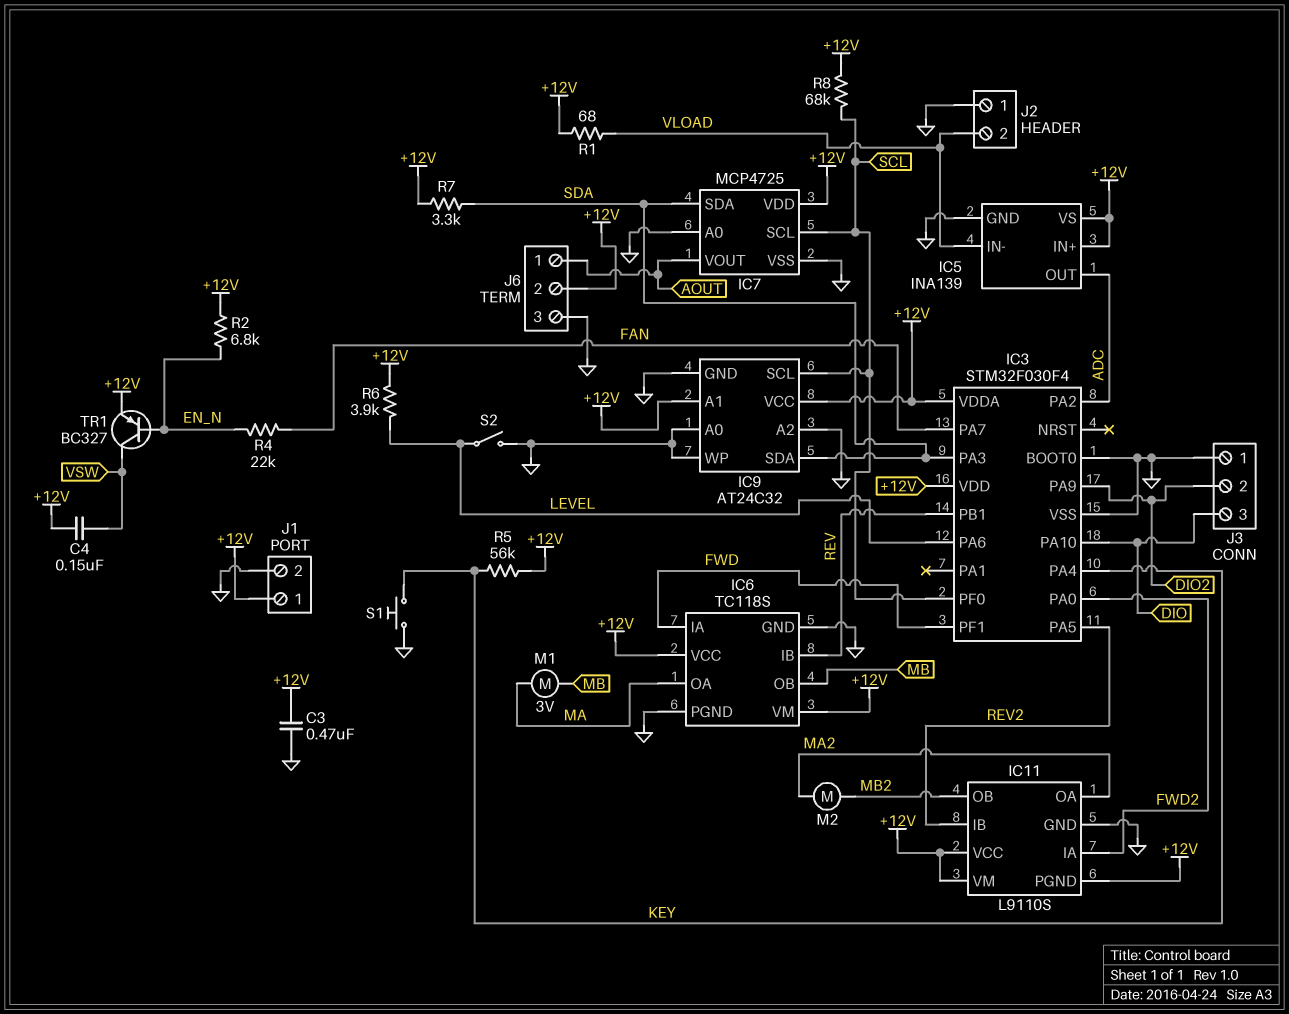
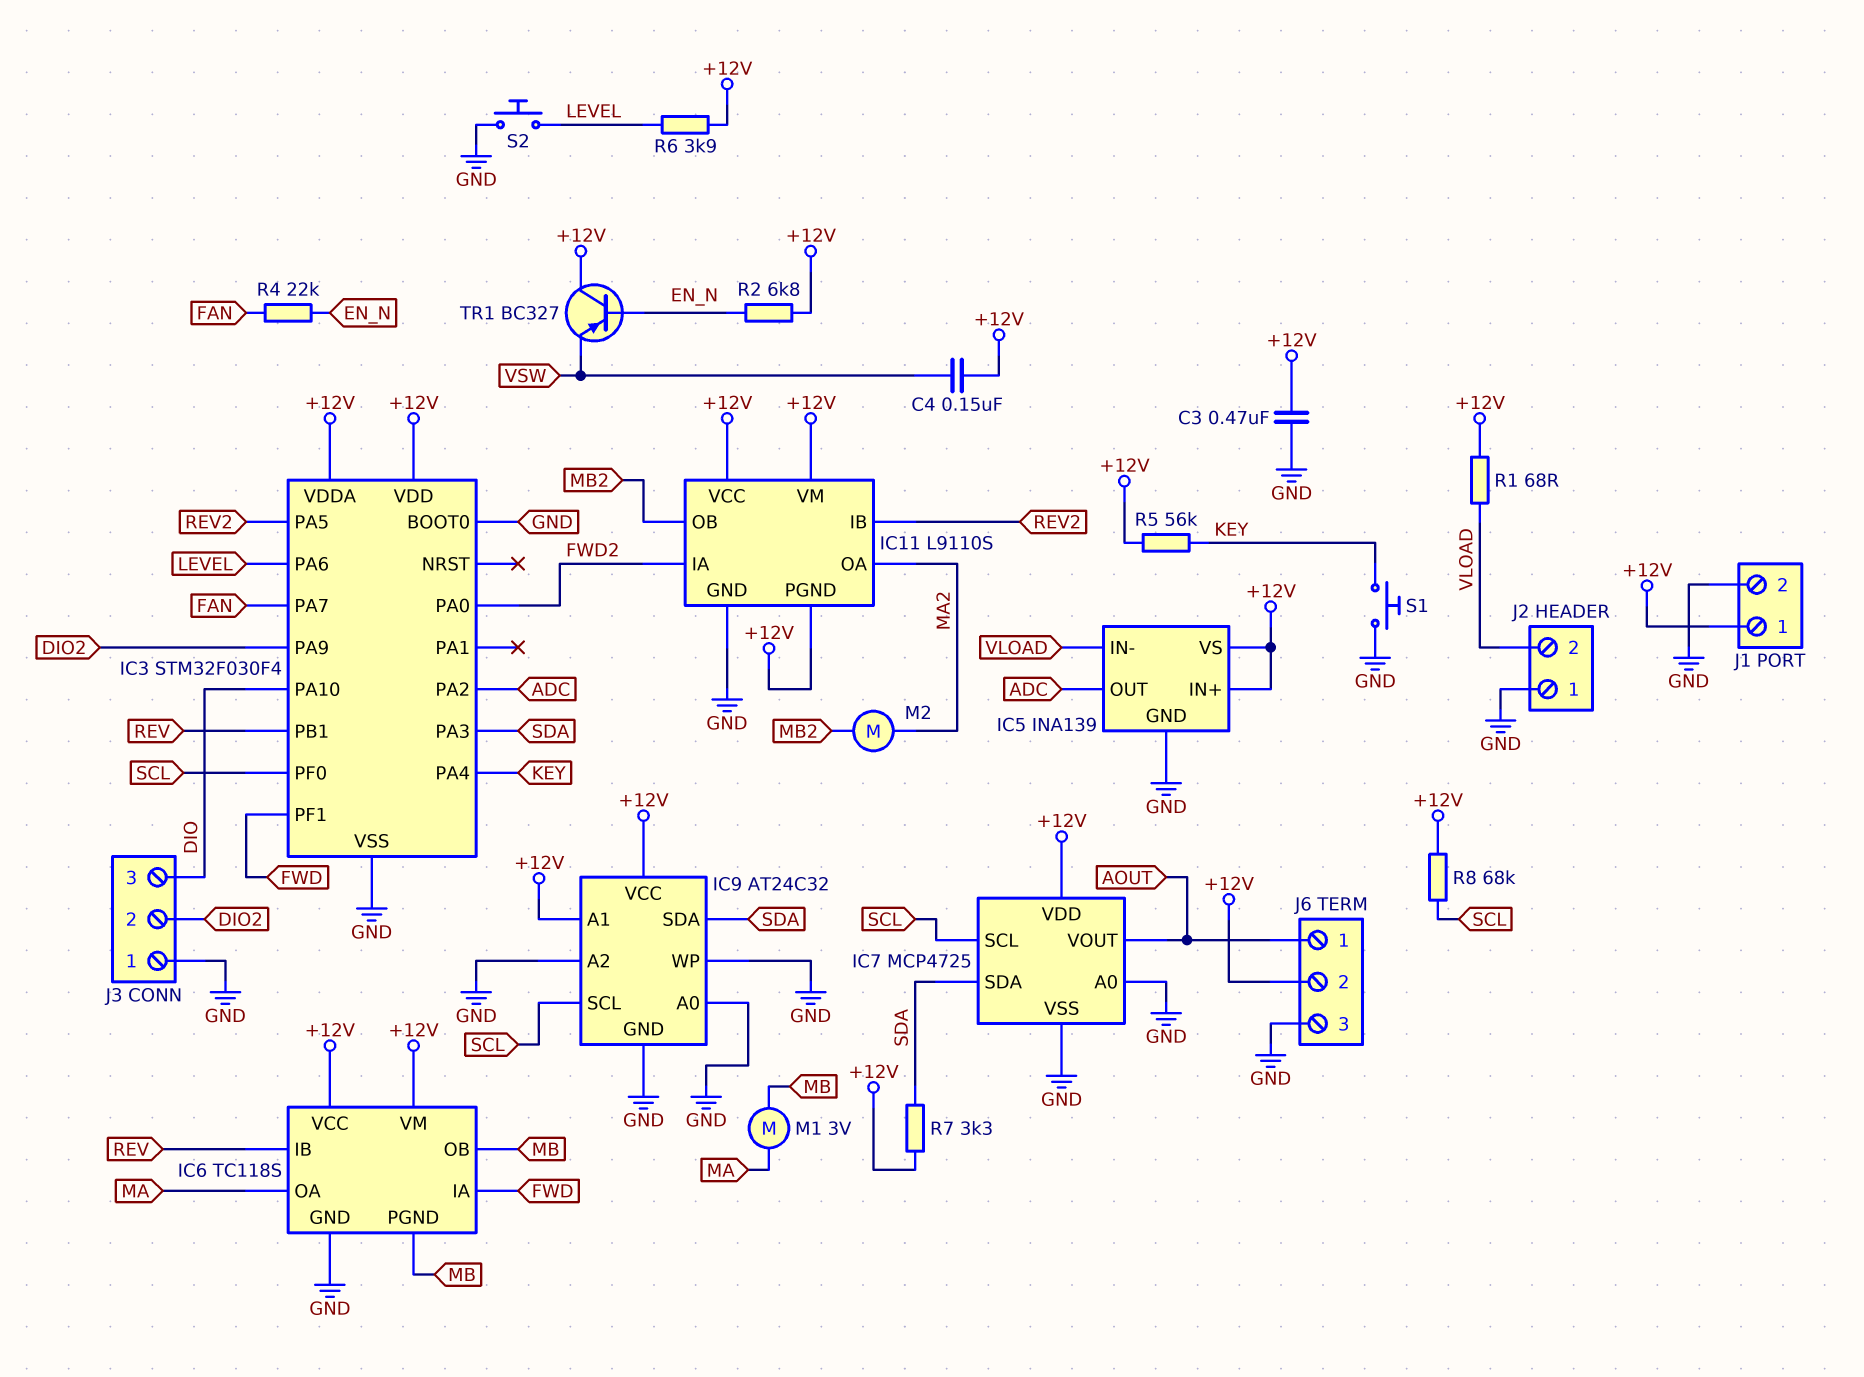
IC6 pin PGND: GND -> MB
S2: switch (GND, LEVEL) -> button (GND, LEVEL)
TR1: PNP BC327 (B EN_N, C VSW, E +12V) -> PNP BC327 (B EN_N, C +12V, E VSW)

